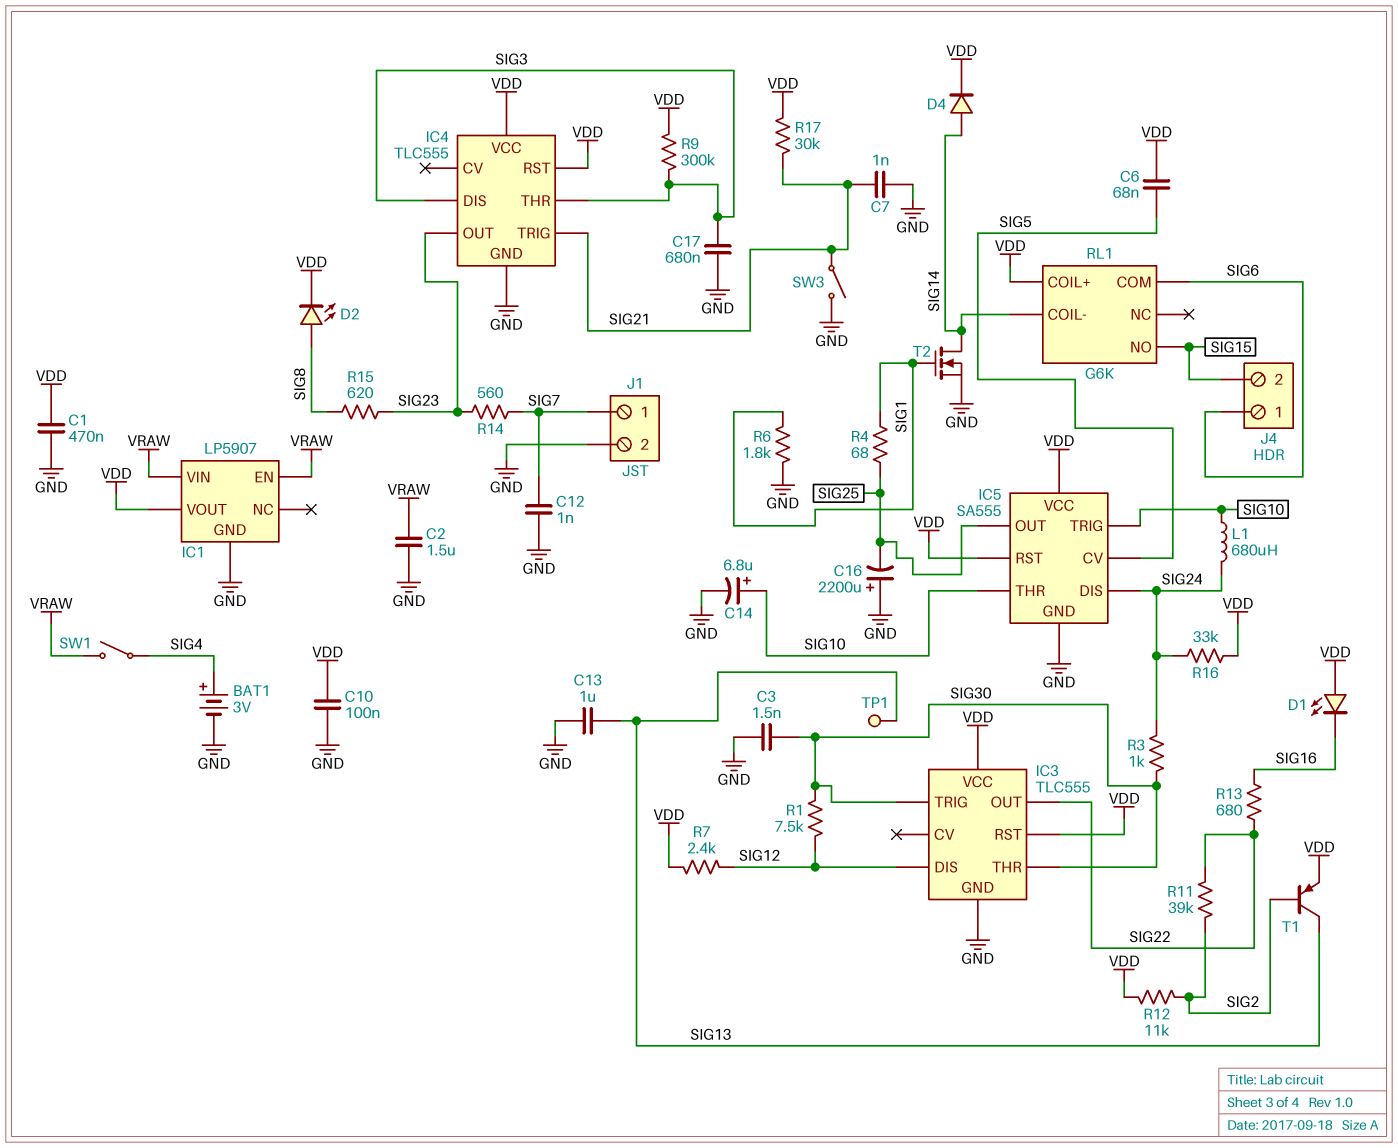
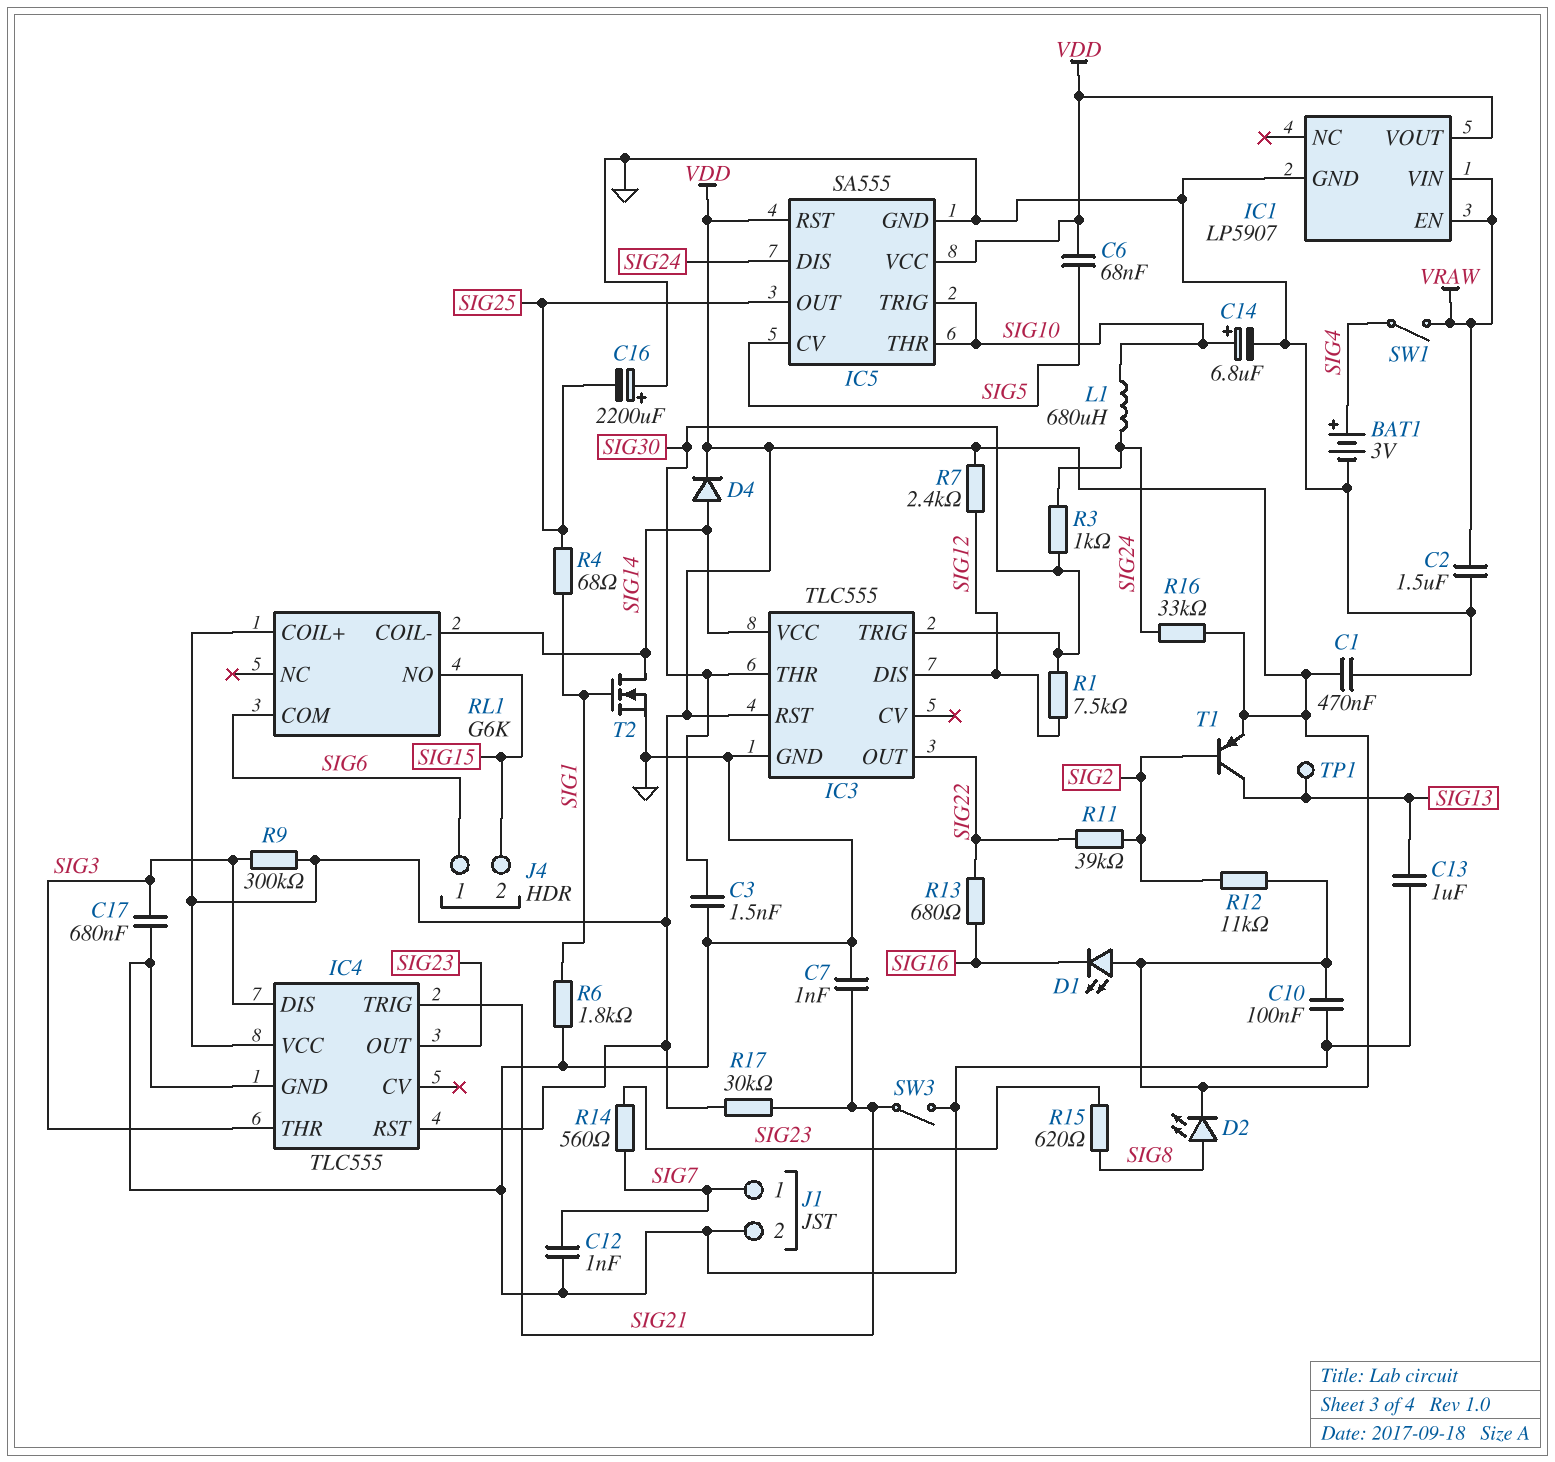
IC3 pin VCC: VDD -> SIG14

